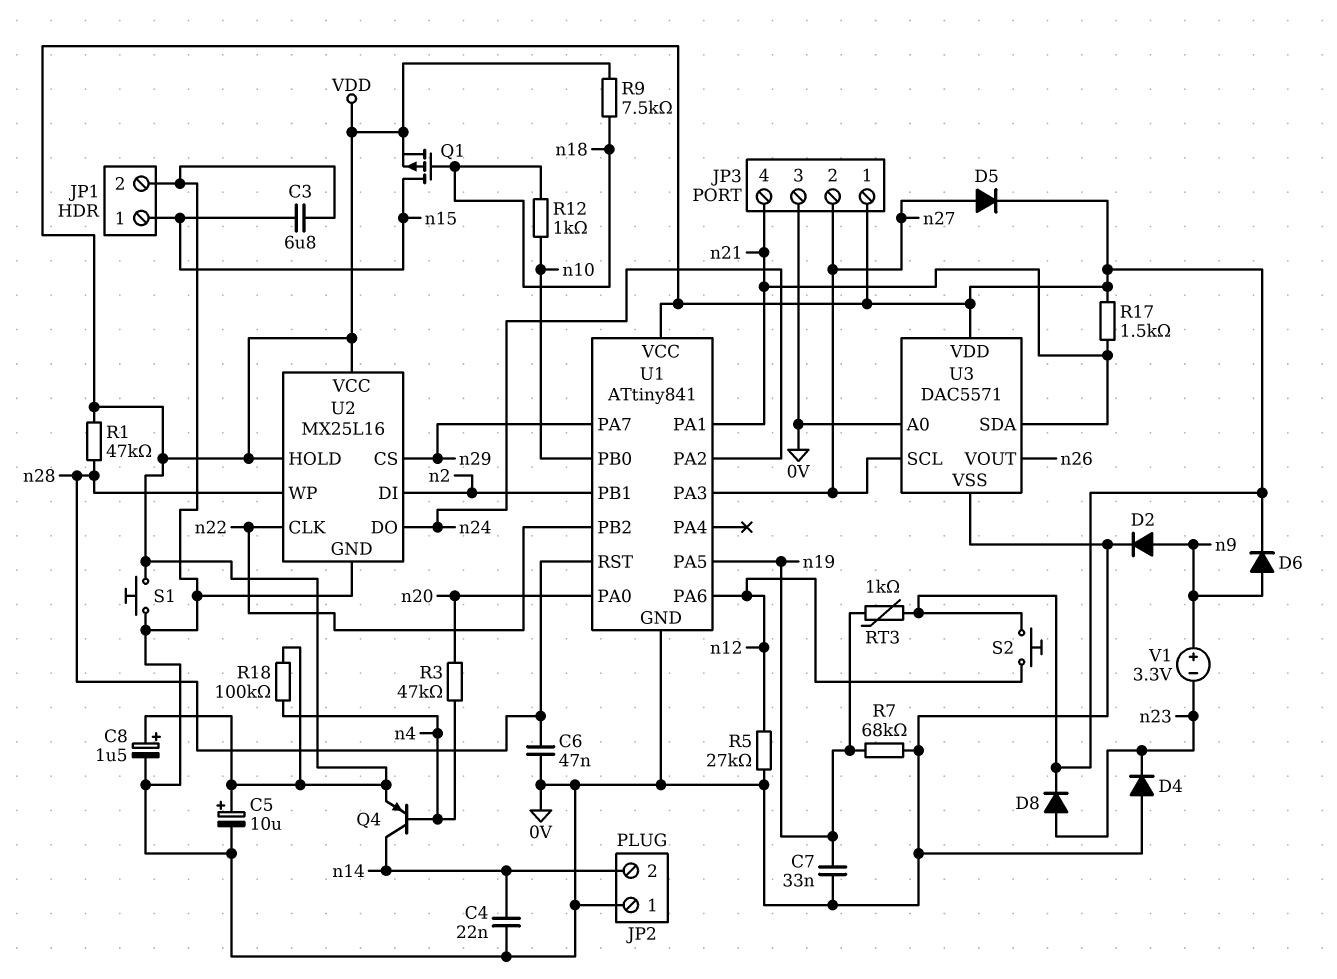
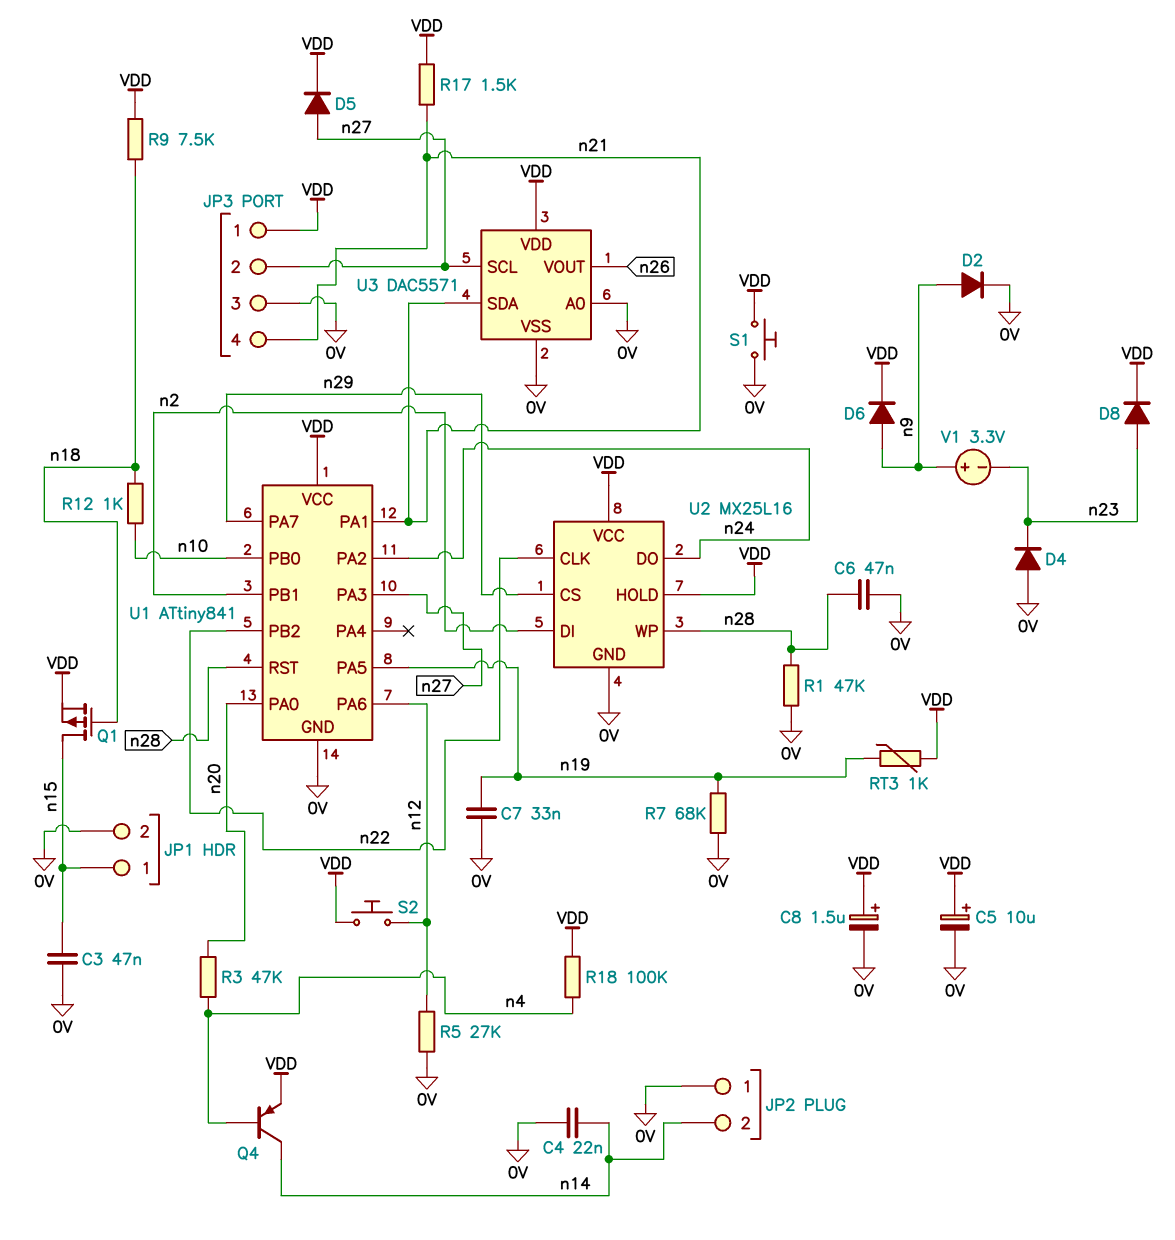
C3: 6.8uF (0V, n15) -> 47nF (0V, n15)
R1: 47k (VDD, n28) -> 47k (0V, n28)

